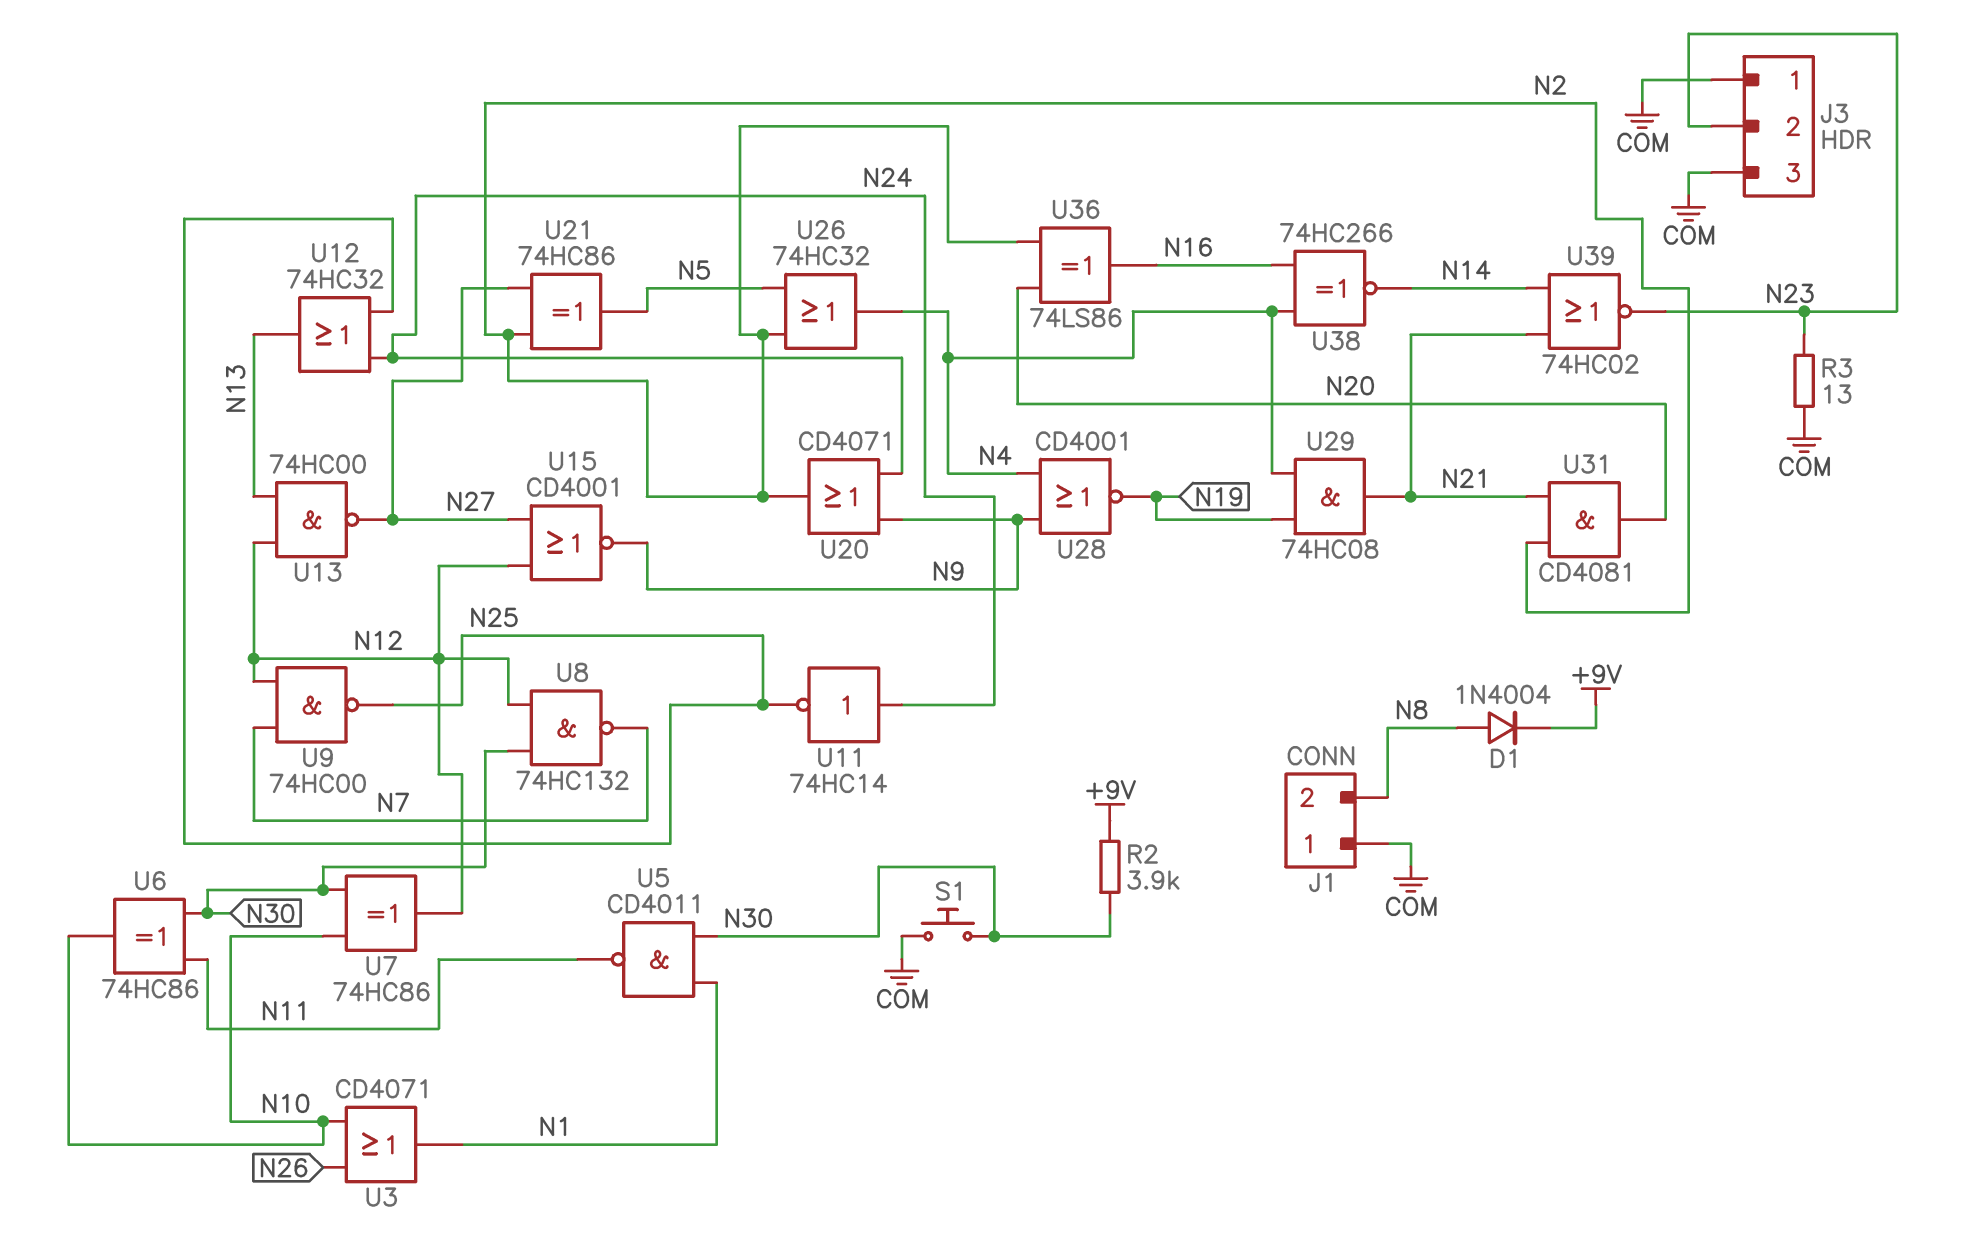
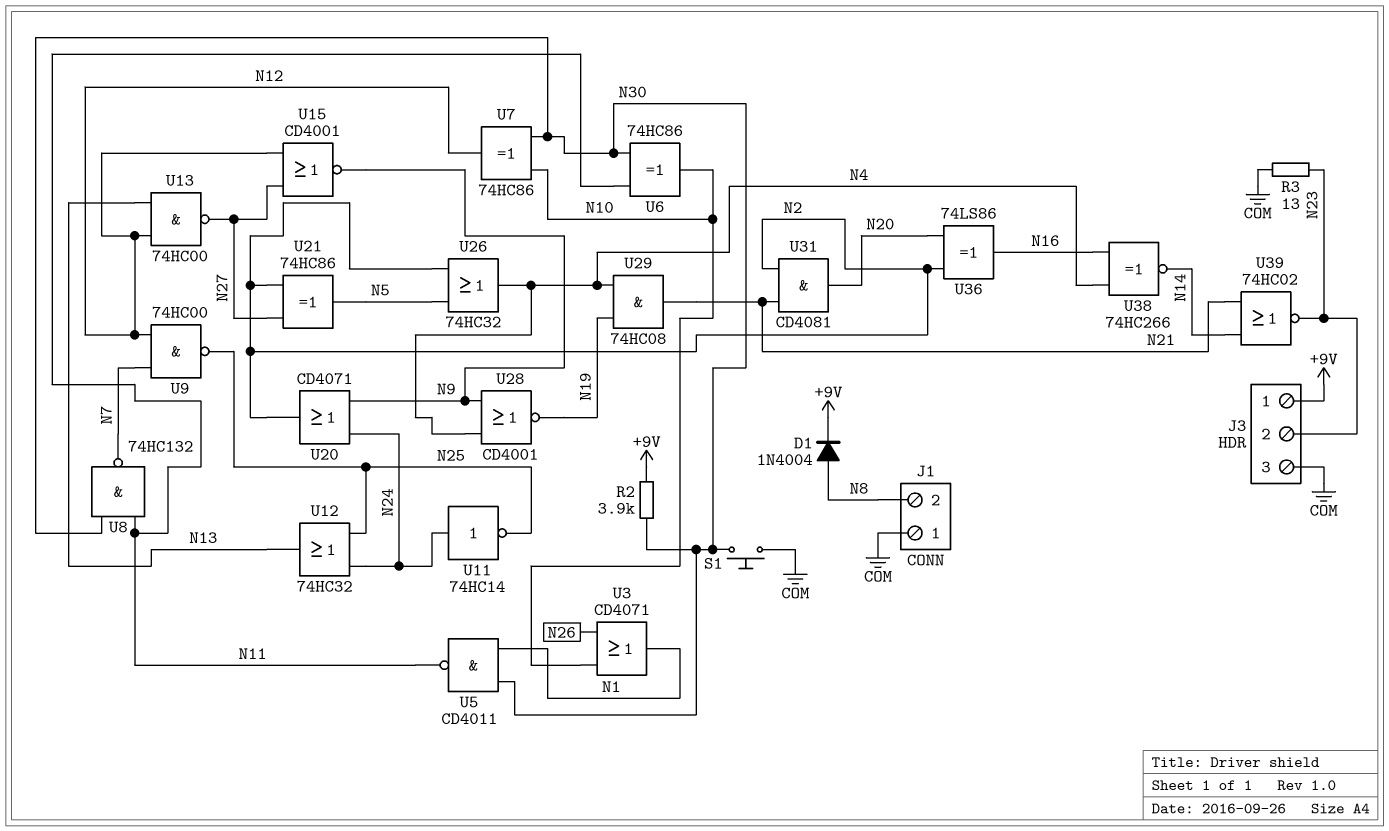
J3 pin 1: COM -> +9V
U8: NAND 74HC132 (in N12, in N30, out N7) -> NAND 74HC132 (in N11, in N30, out N7)

